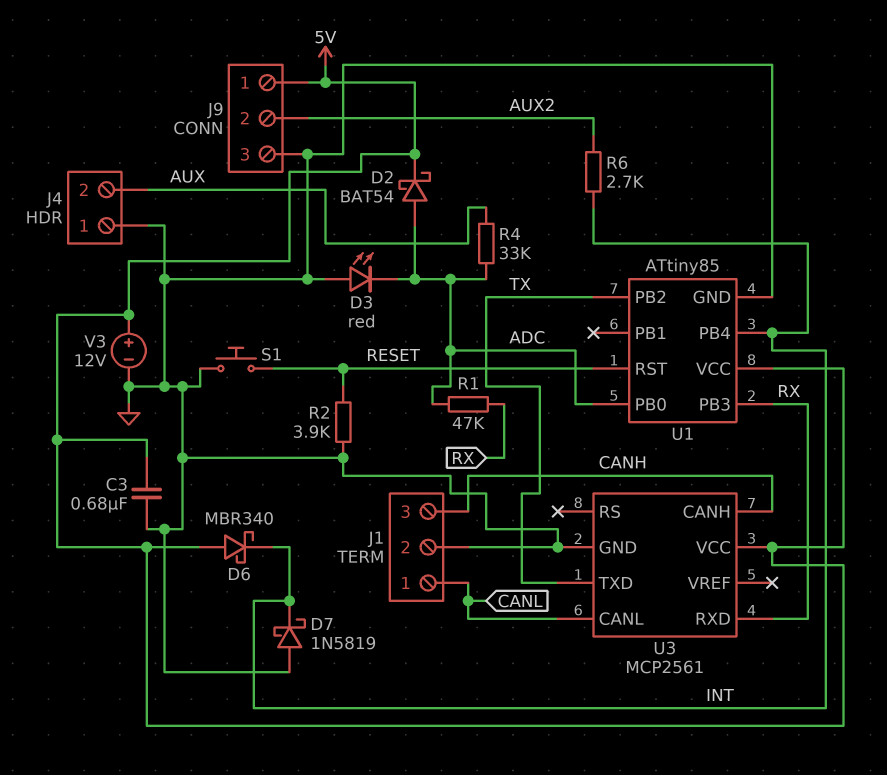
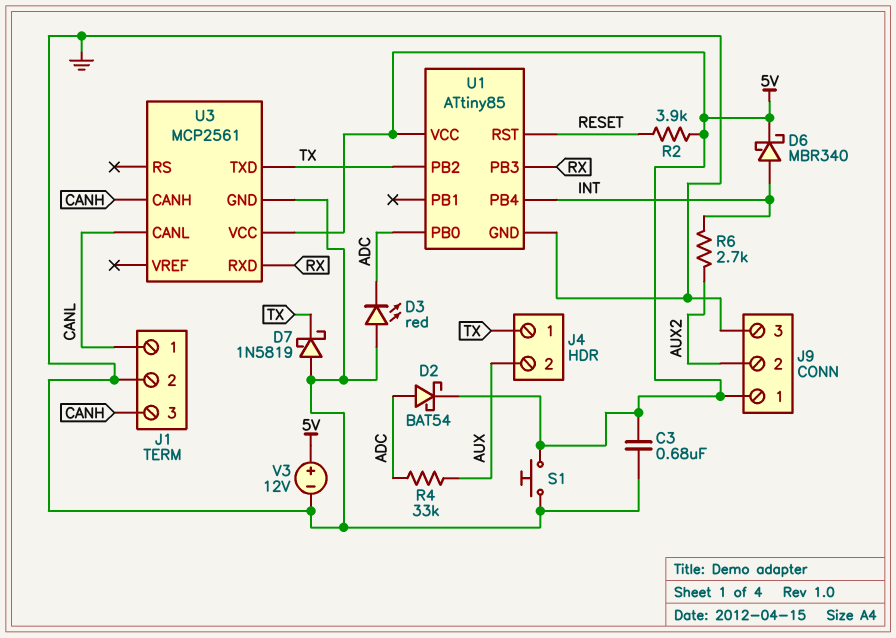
D6: schottky MBR340 (A 5V, K INT) -> schottky MBR340 (A INT, K 5V)
D7: schottky 1N5819 (A GND, K INT) -> schottky 1N5819 (A GND, K TX)
J4 pin 1: GND -> TX
R1: 47k (ADC, RX) -> none
R2: 3.9k (GND, RESET) -> 3.9k (5V, RESET)
S1: button (GND, RESET) -> button (5V, GND)

